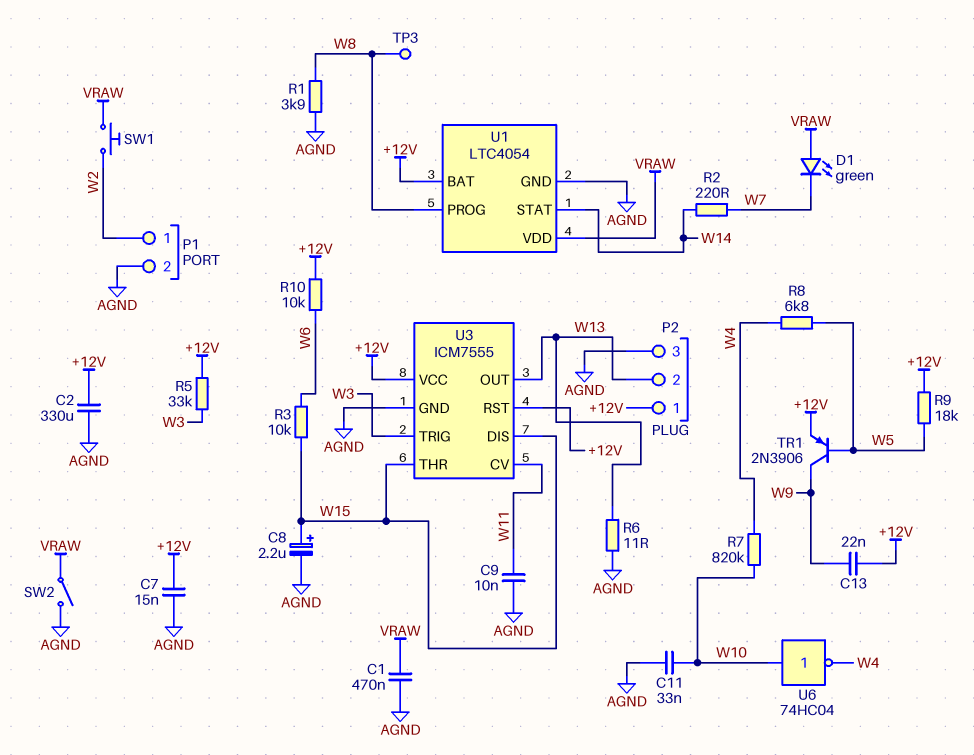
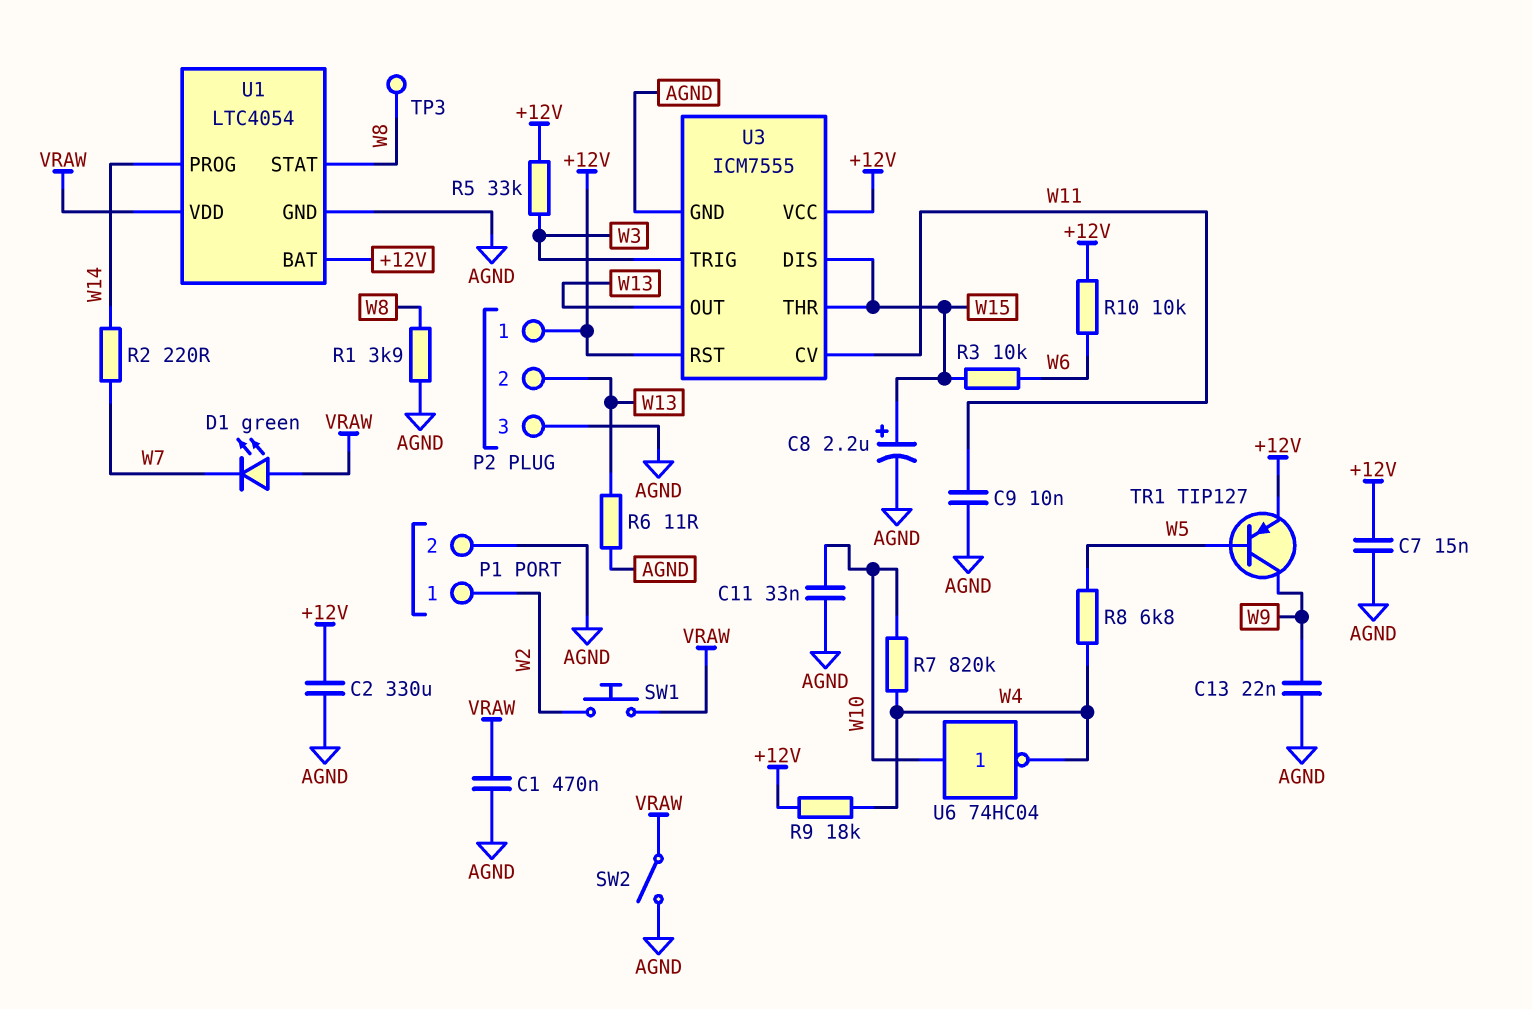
C13: 22nF (+12V, W9) -> 22nF (AGND, W9)
R9: 18k (+12V, W5) -> 18k (+12V, W4)
TR1: PNP 2N3906 (B W5, C W9, E +12V) -> PNP TIP127 (B W5, C W9, E +12V)
U1 pin PROG: W8 -> W14
U1 pin STAT: W14 -> W8

